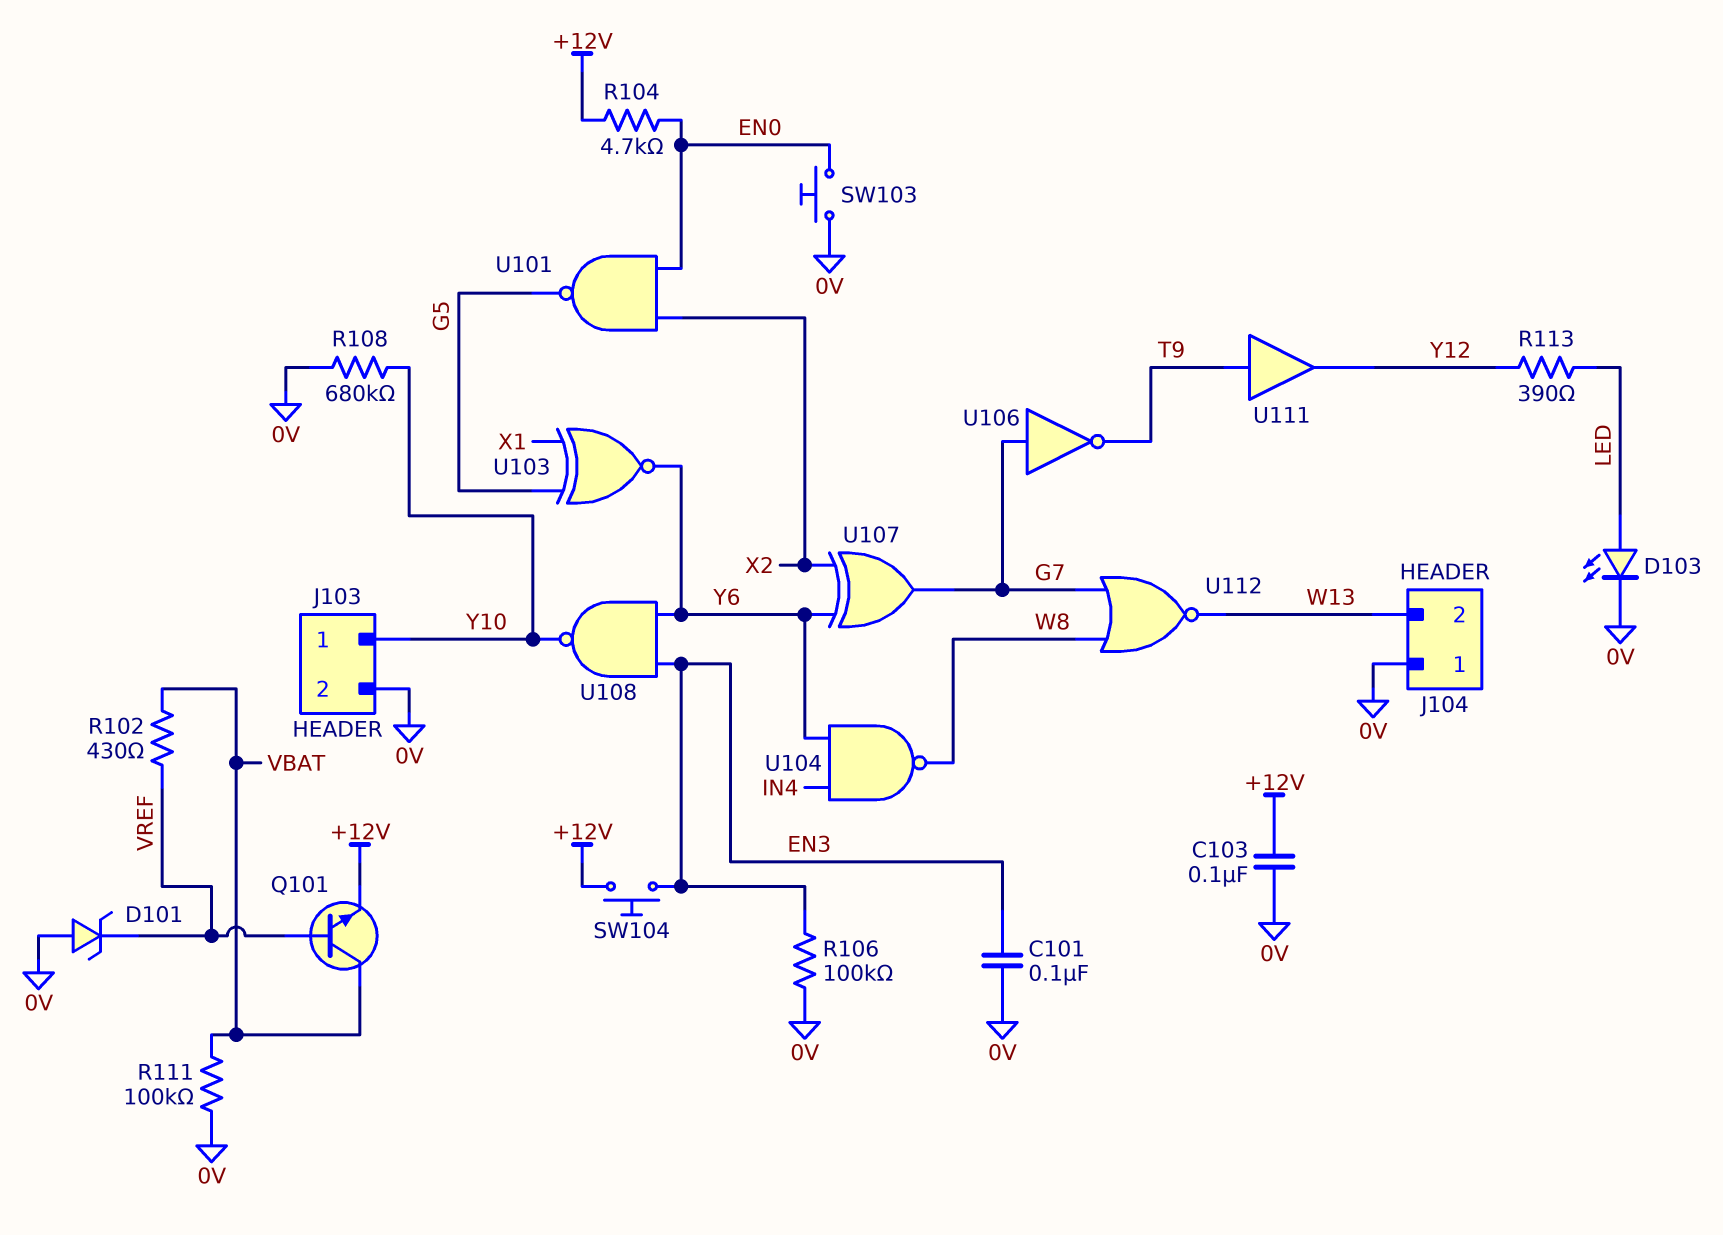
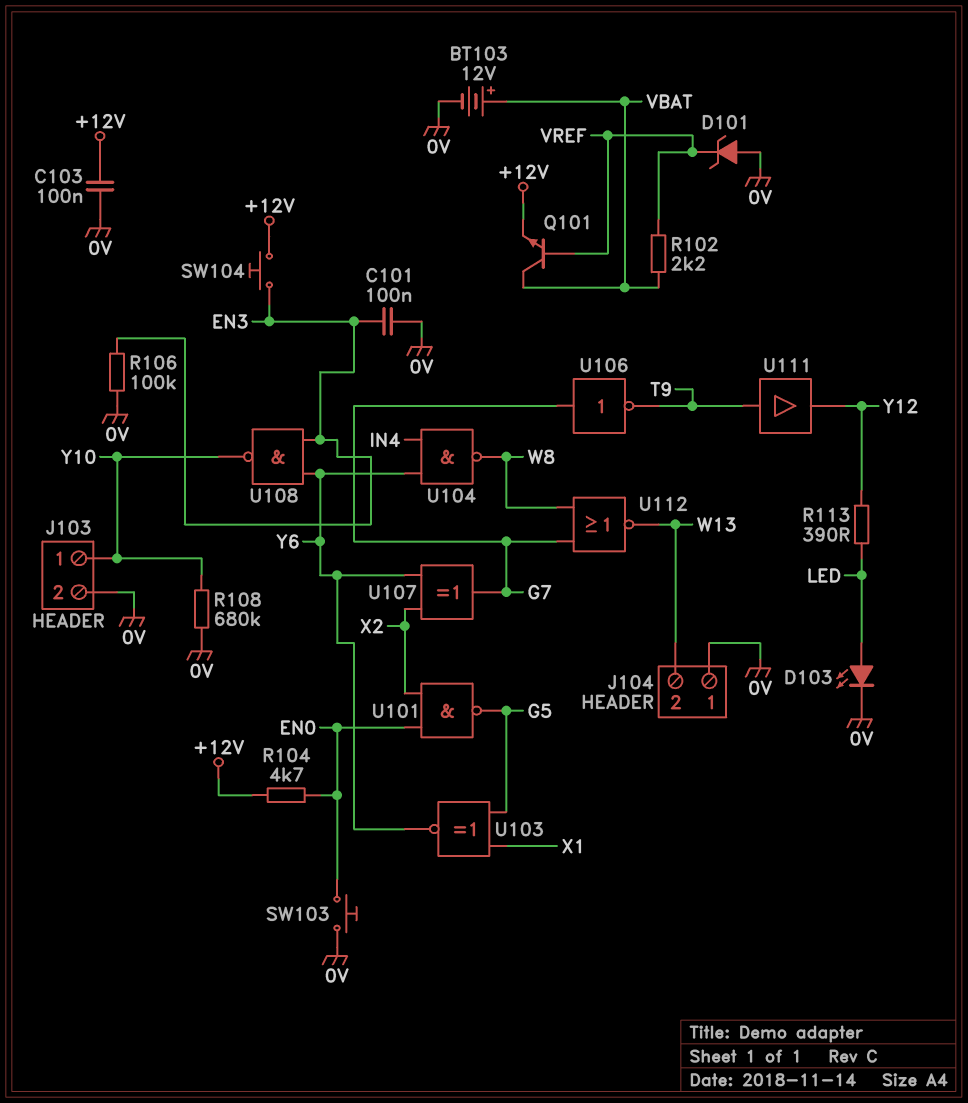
BT103: none -> 12V (plus VBAT, minus 0V)
R102: 430 (VBAT, VREF) -> 2.2k (VBAT, VREF)
R111: 100k (0V, VBAT) -> none

